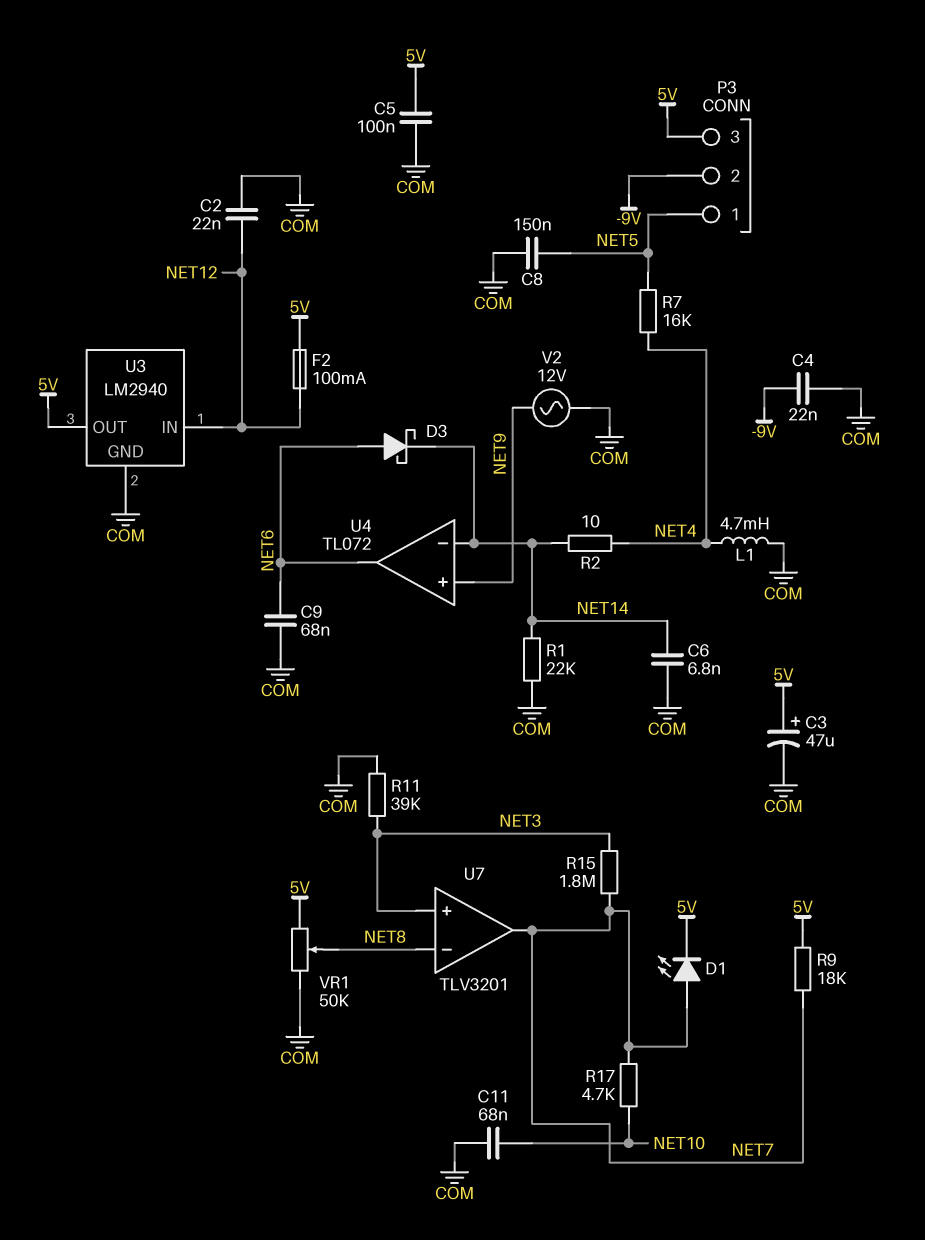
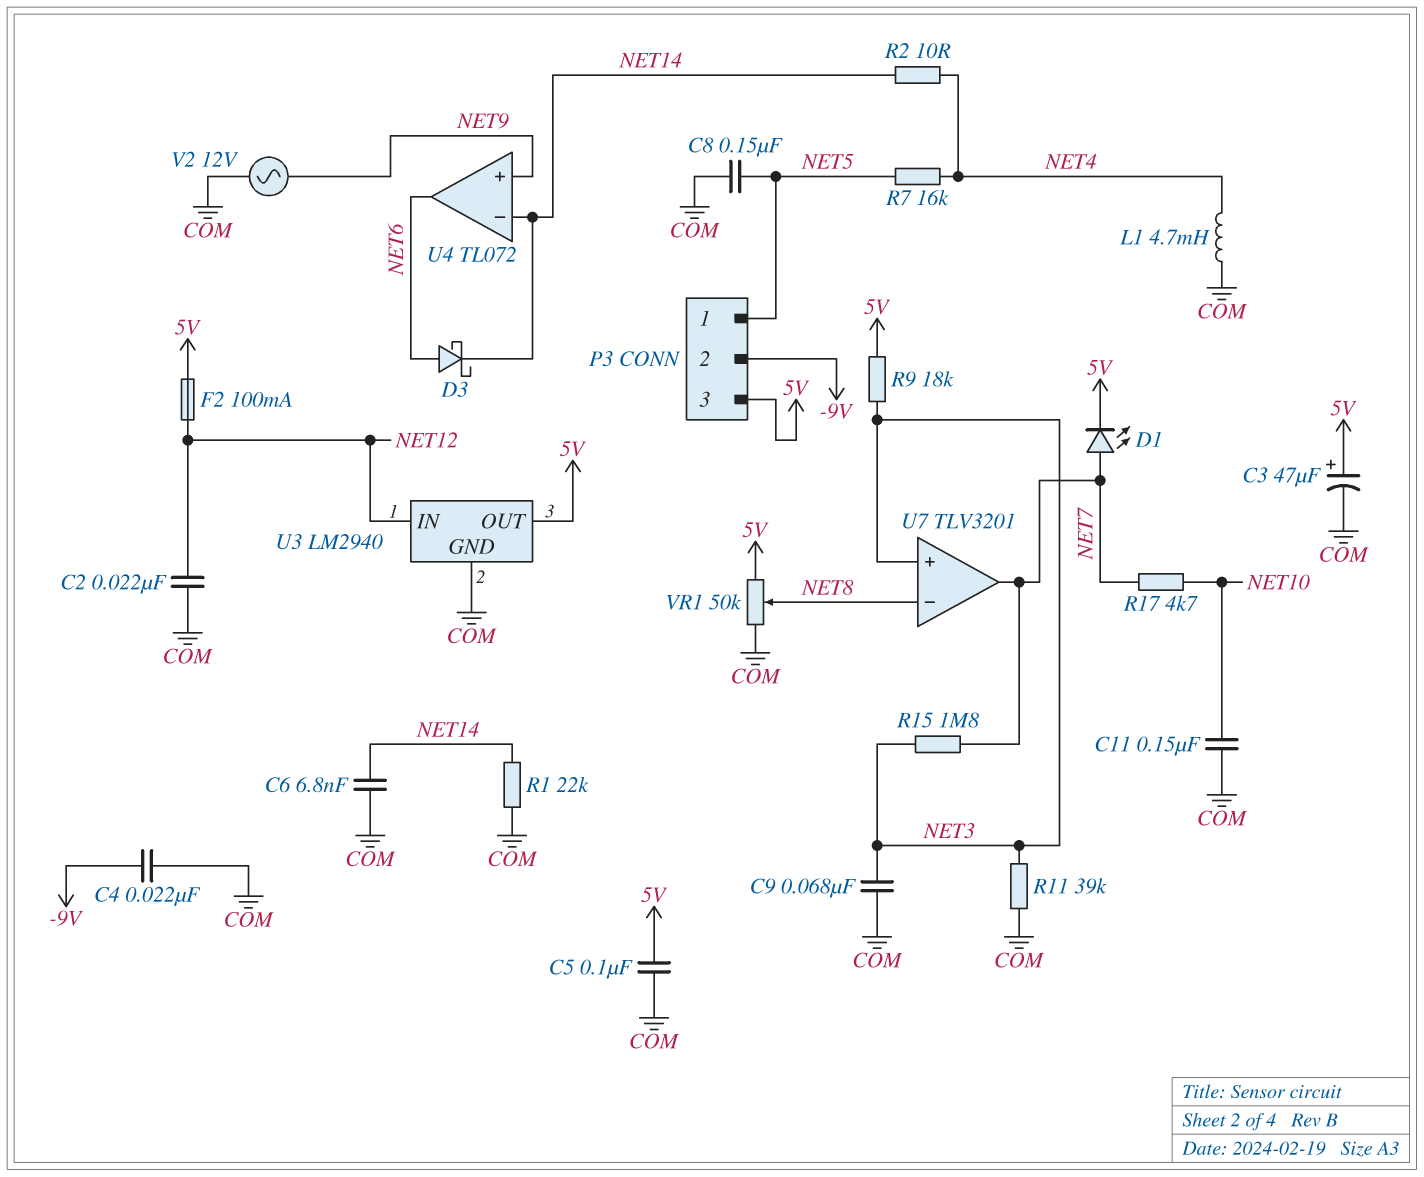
C9: 68nF (COM, NET6) -> 68nF (COM, NET3)
C11: 68nF (COM, NET10) -> 150nF (COM, NET10)
R9: 18k (5V, NET7) -> 18k (5V, NET3)

